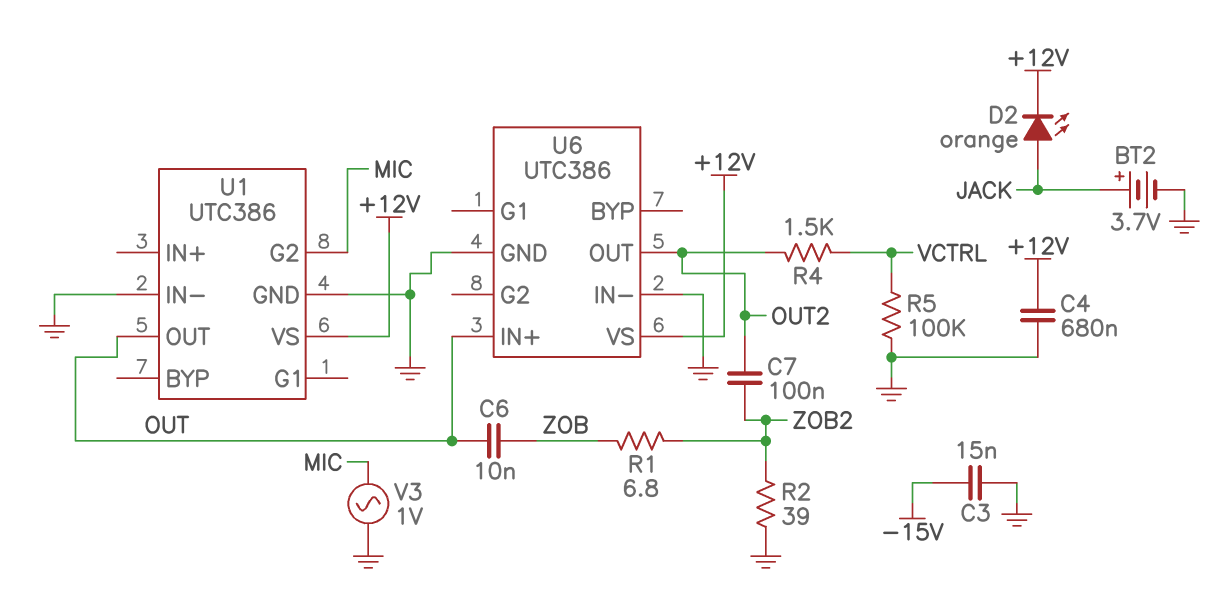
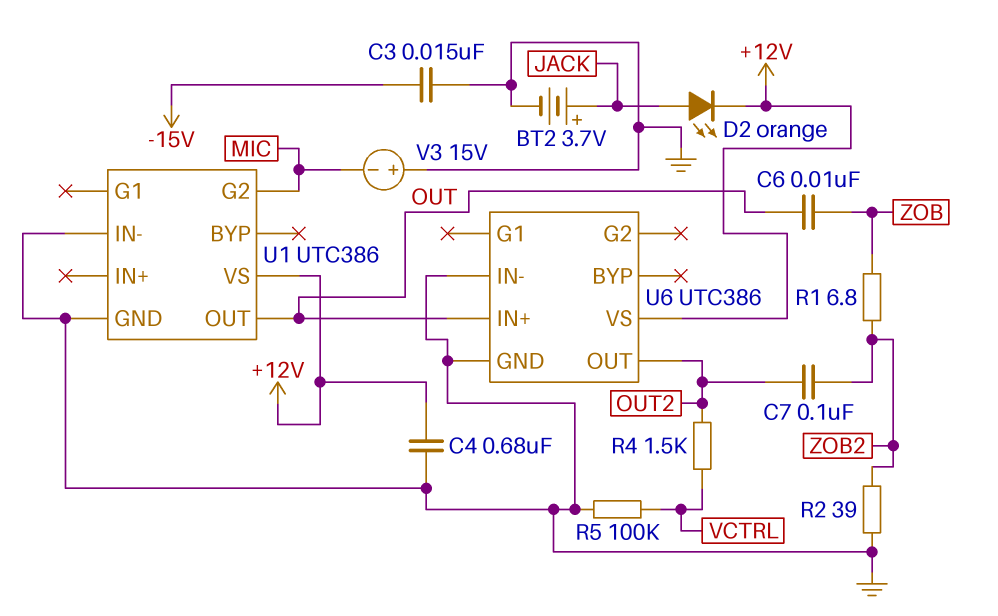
V3: AC 1V (GND, MIC) -> 15V (plus GND, minus MIC)

